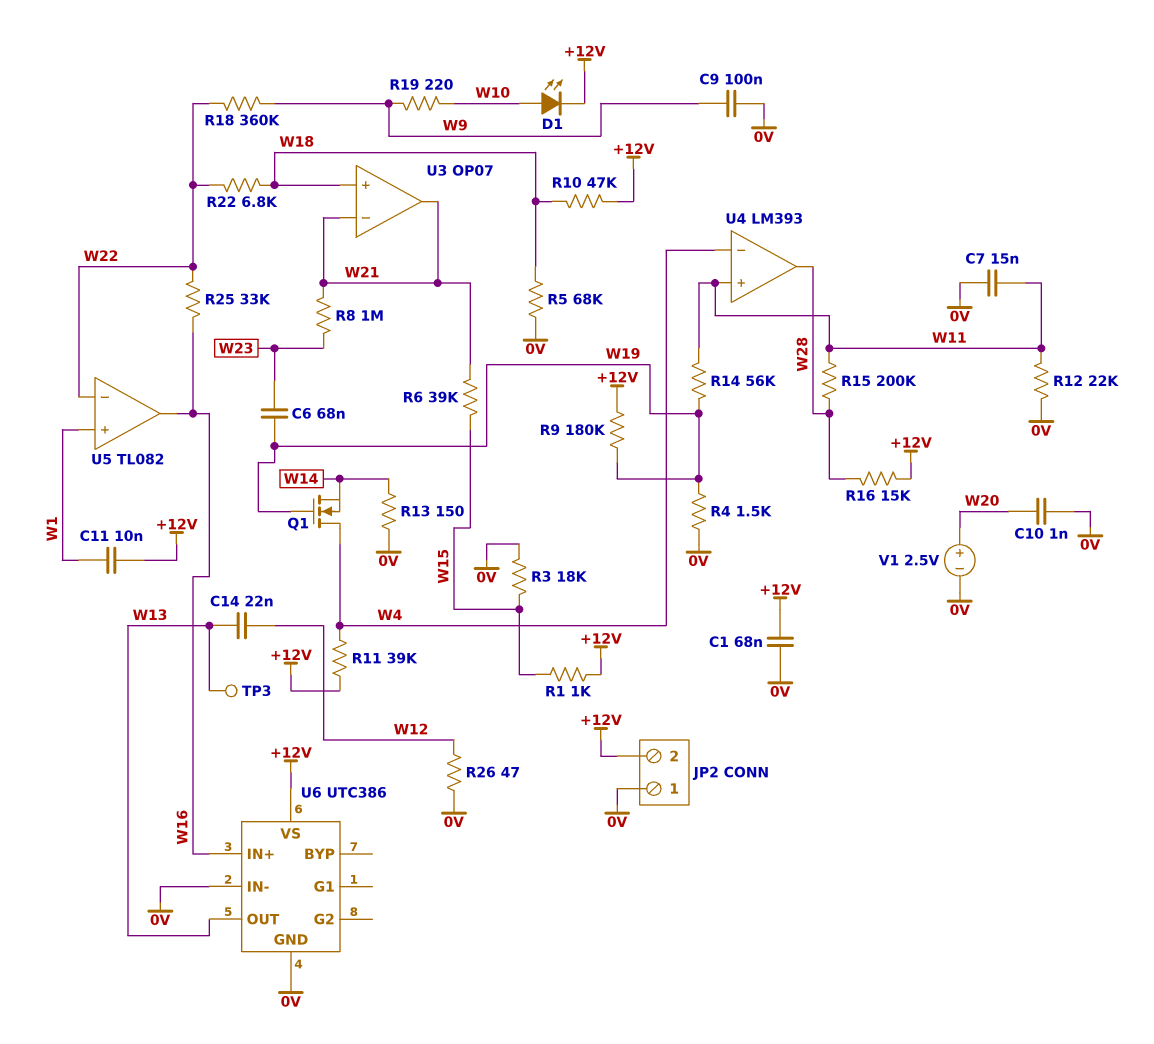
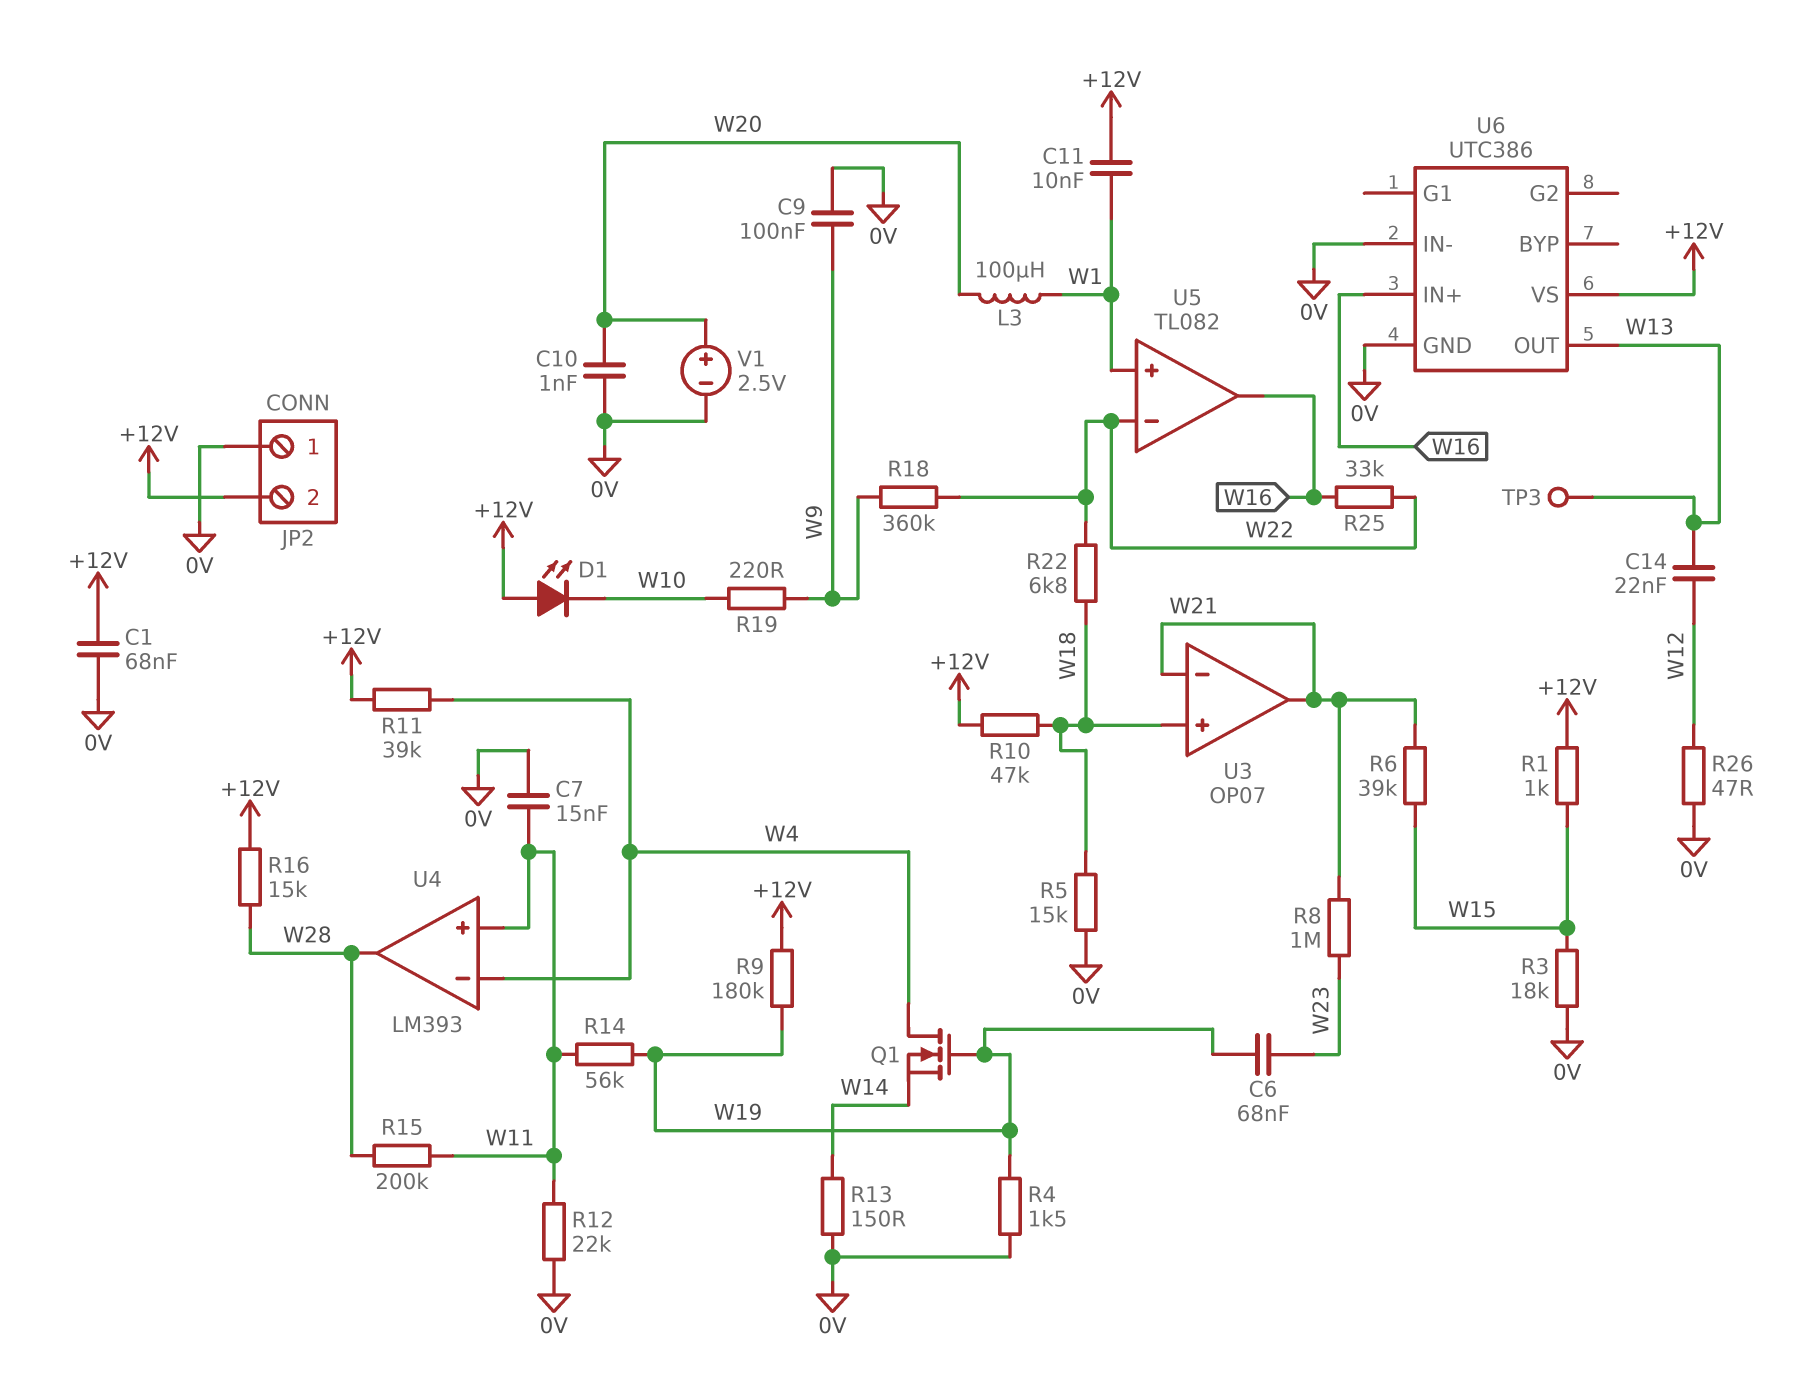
D1: LED (A W10, K +12V) -> LED (A +12V, K W10)
L3: none -> 100uH (W1, W20)
R5: 68k (0V, W18) -> 15k (0V, W18)

